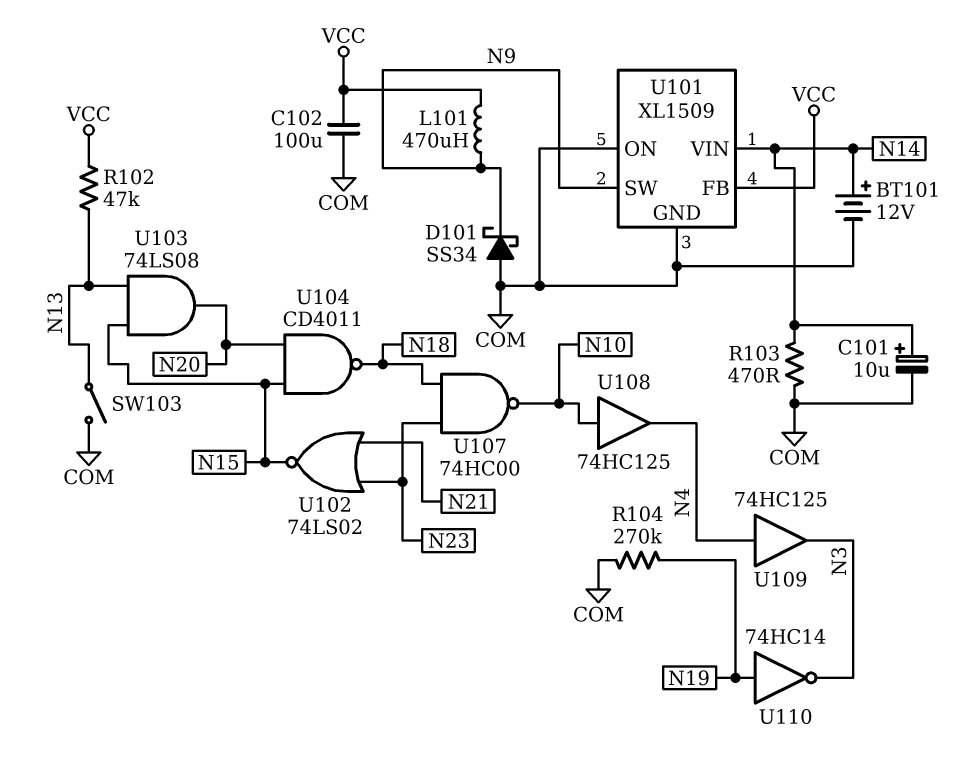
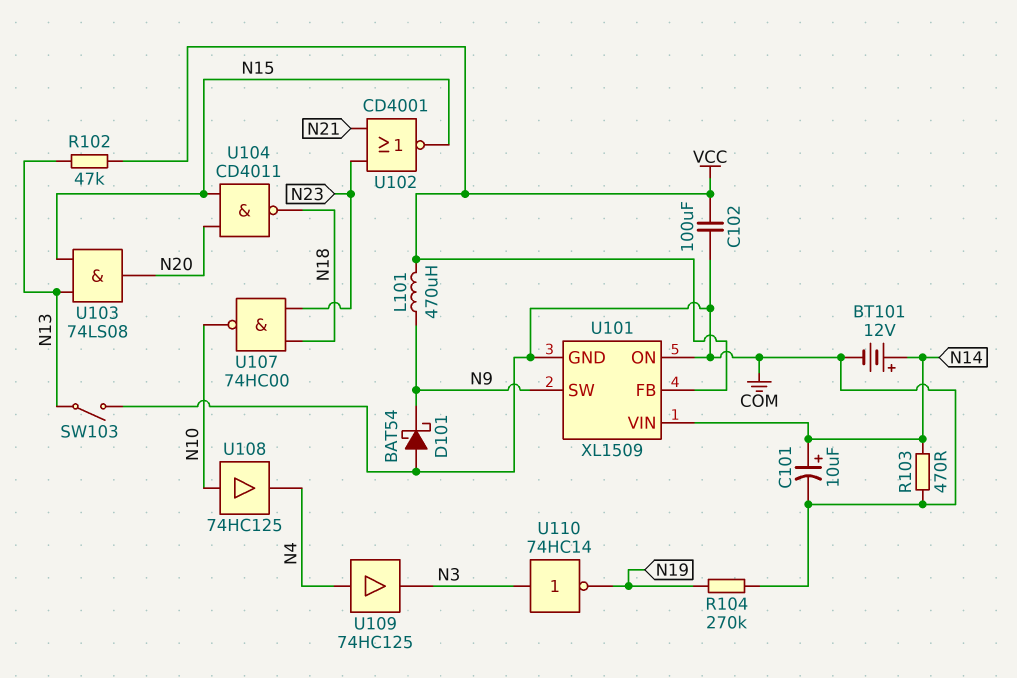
D101: schottky SS34 (A COM, K N9) -> schottky BAT54 (A COM, K N9)
U102: NOR 74LS02 (in N21, in N23, out N15) -> NOR CD4001 (in N21, in N23, out N15)
U110: NOT 74HC14 (in N19, out N3) -> NOT 74HC14 (in N3, out N19)

